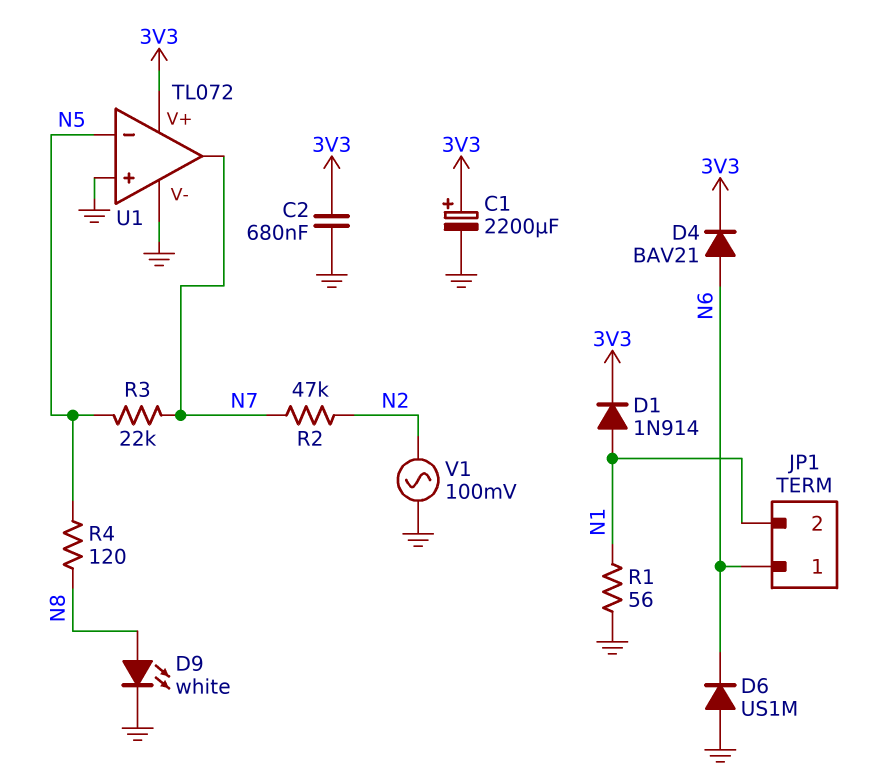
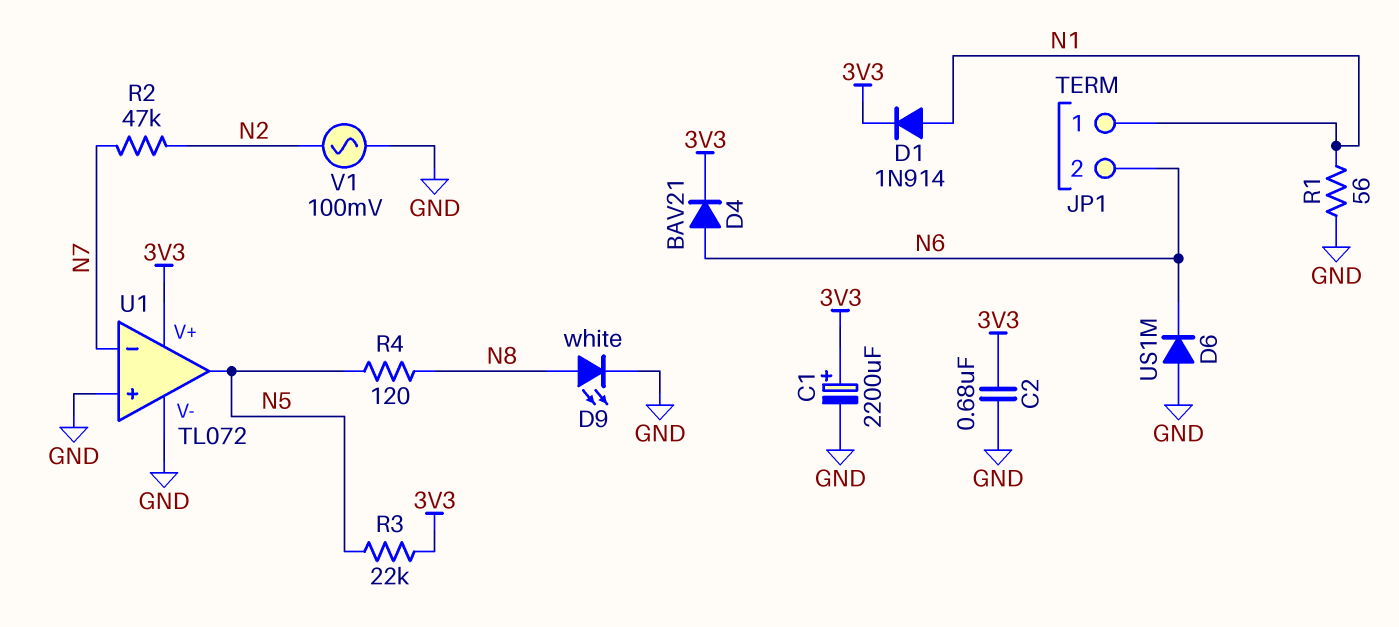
JP1 pin 1: N6 -> N1
JP1 pin 2: N1 -> N6
R3: 22k (N5, N7) -> 22k (3V3, N5)
U1 pin in-: N5 -> N7
U1 pin out: N7 -> N5

